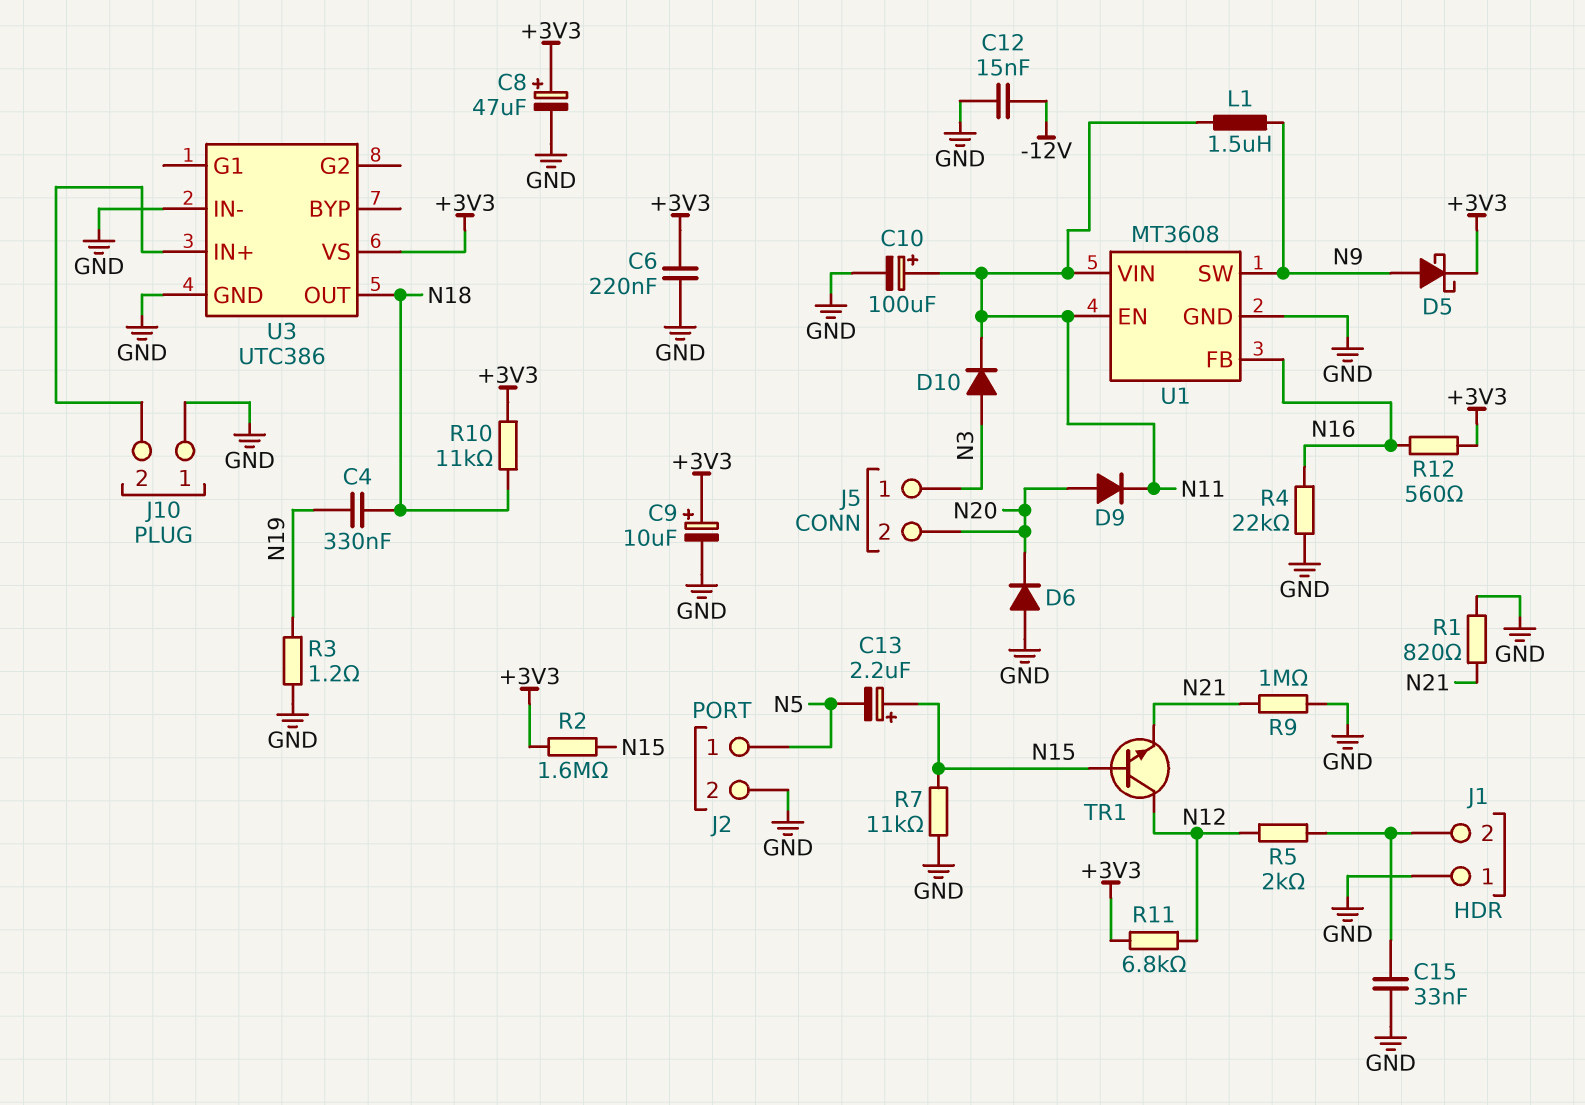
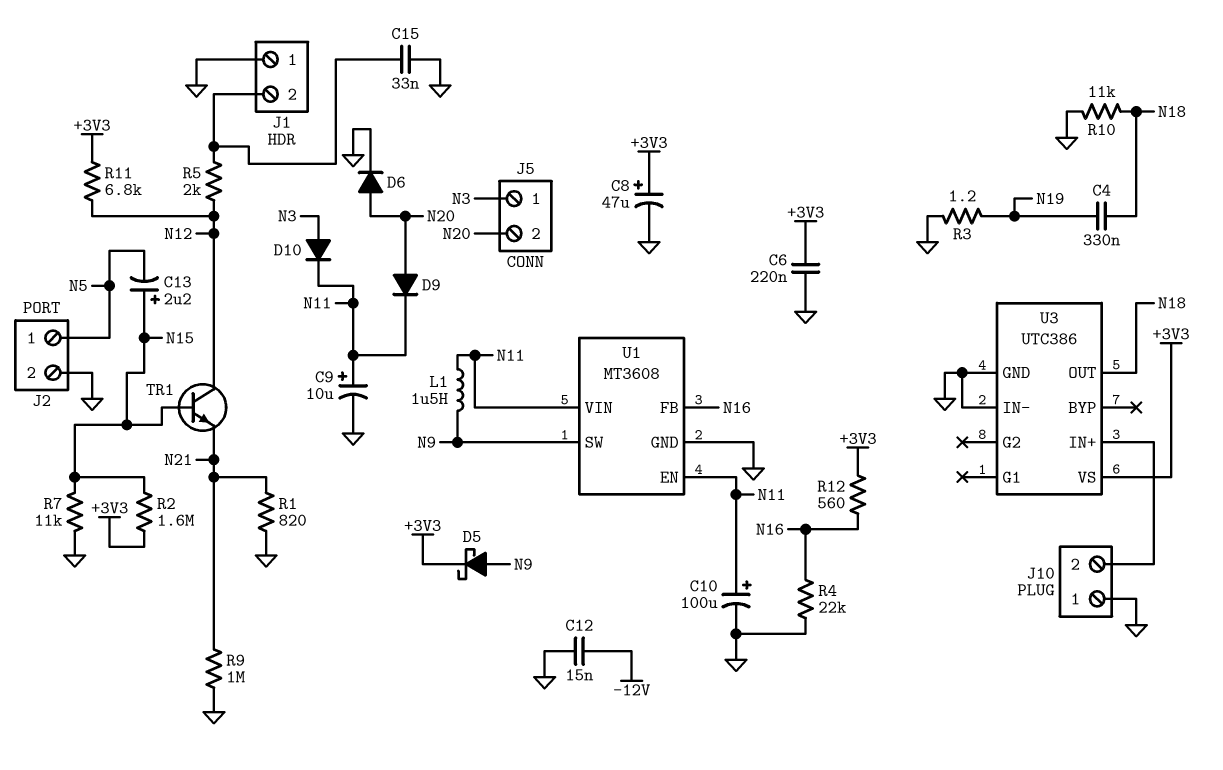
C9: 10uF (plus +3V3, minus GND) -> 10uF (plus N11, minus GND)
D6: diode (A GND, K N20) -> diode (A N20, K GND)
R10: 11k (+3V3, N18) -> 11k (GND, N18)

